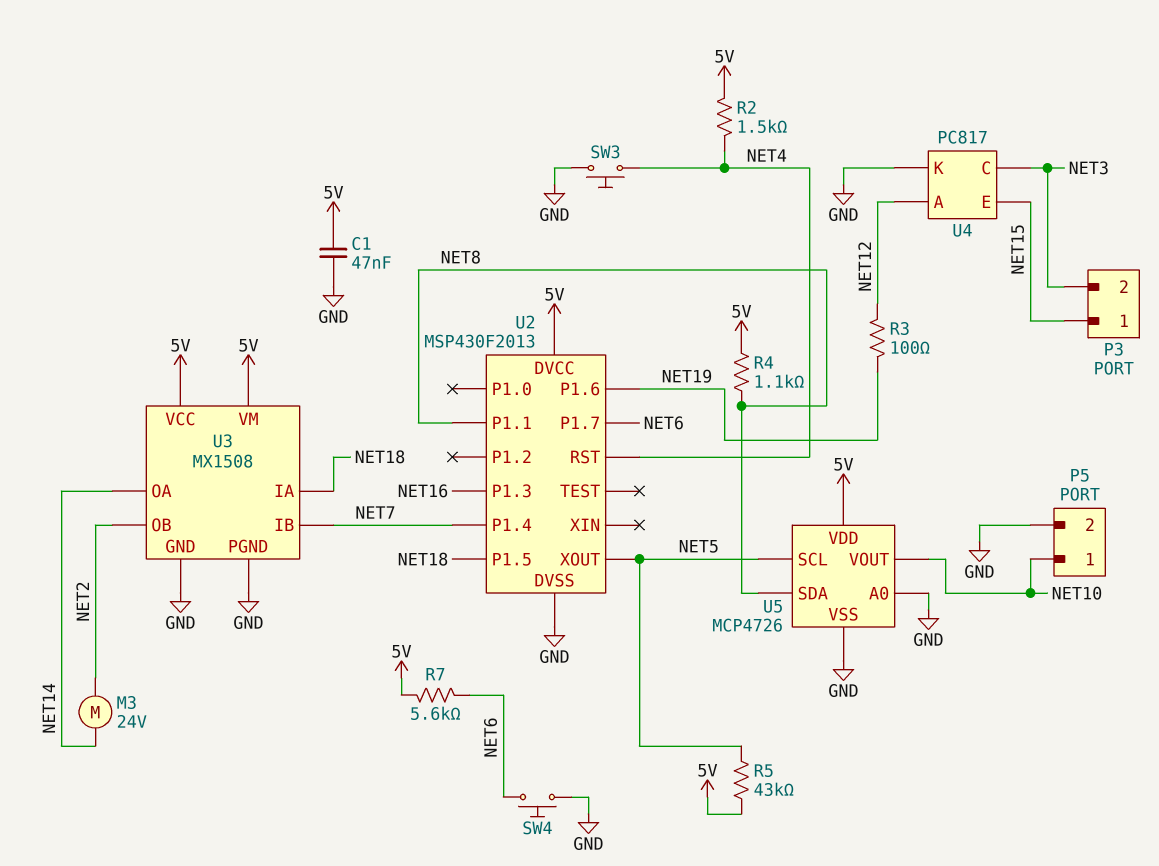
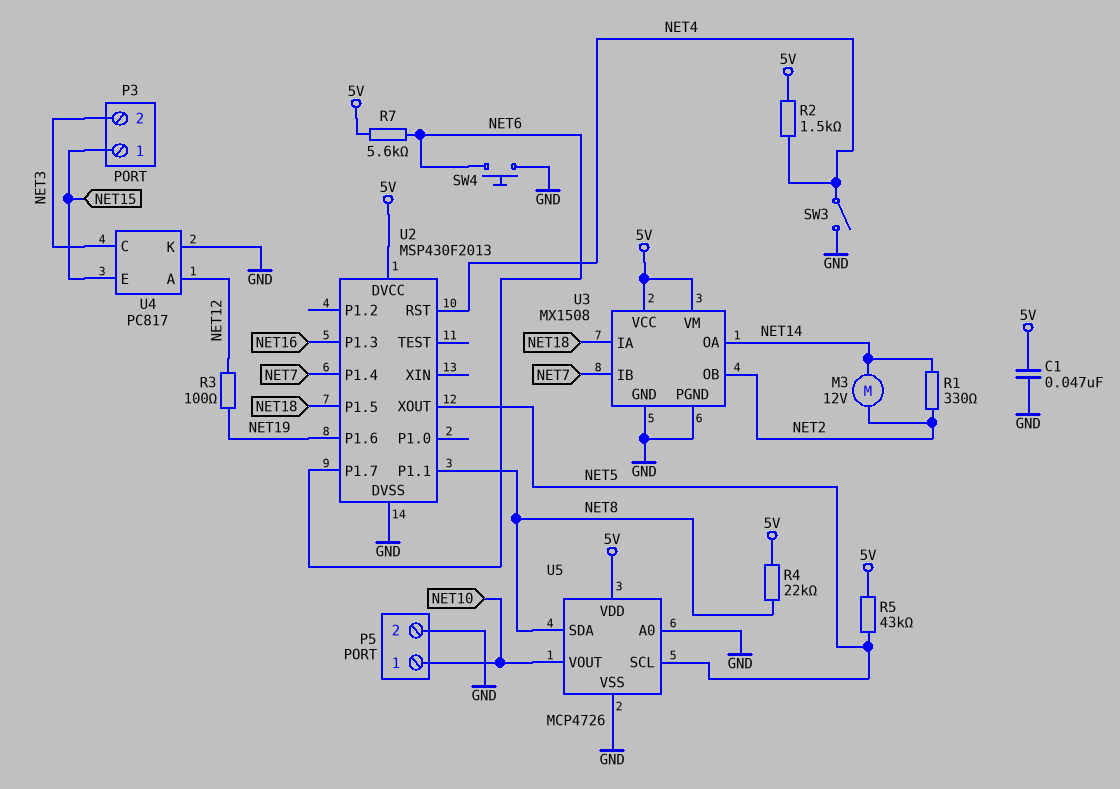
M3: motor 24V (NET2, NET14) -> motor 12V (NET2, NET14)
R1: none -> 330 (NET2, NET14)
R4: 1.1k (5V, NET8) -> 22k (5V, NET8)
SW3: button (GND, NET4) -> switch (GND, NET4)

